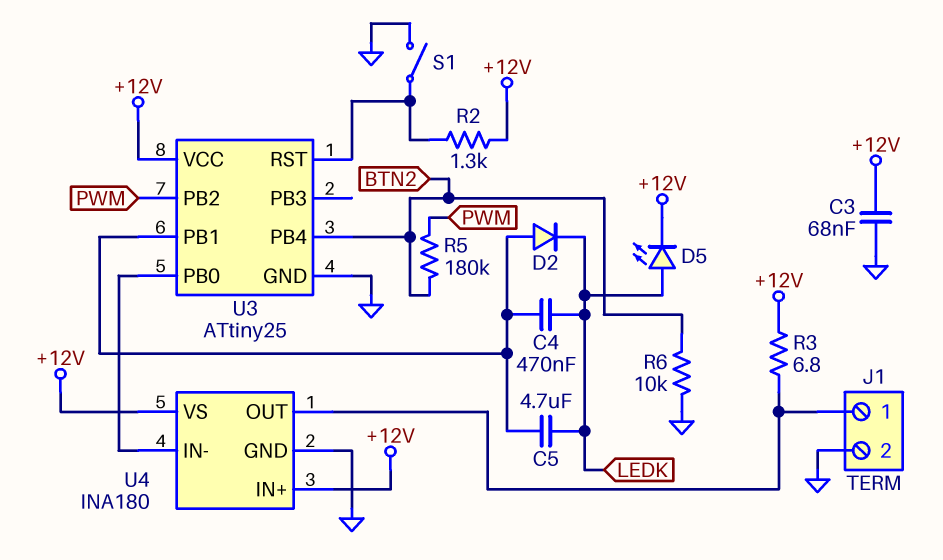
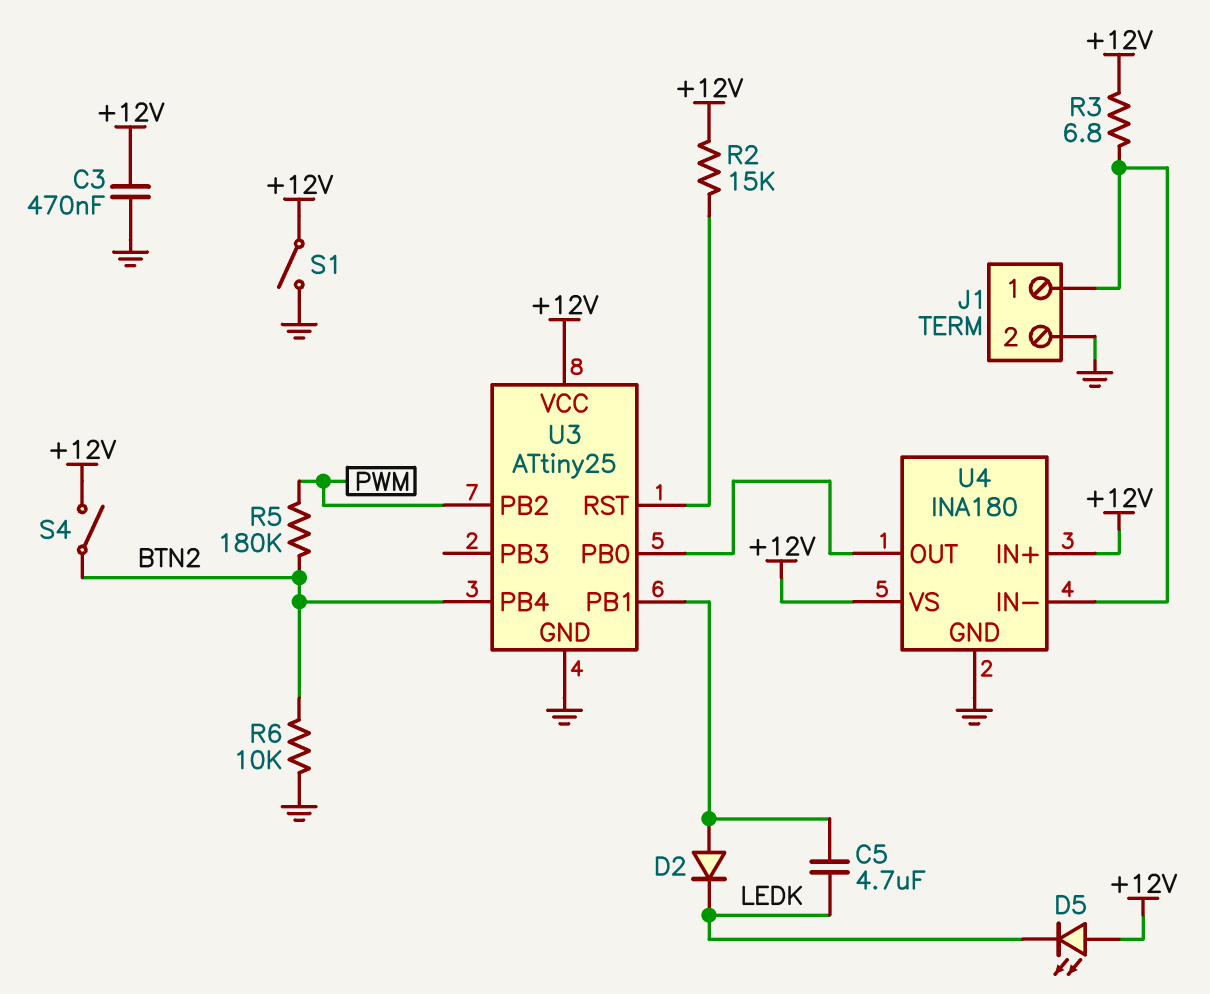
C3: 68nF (+12V, GND) -> 470nF (+12V, GND)
C4: 470nF (LEDK, U3/PB1) -> none
D5: LED (A LEDK, K +12V) -> LED (A +12V, K LEDK)
R2: 1.3k (+12V, U3/RST) -> 15k (+12V, U3/RST)
S1: switch (GND, U3/RST) -> switch (+12V, GND)
S4: none -> switch (+12V, BTN2)
U4 pin IN-: U3/PB0 -> J1/1
U4 pin OUT: J1/1 -> U3/PB0

